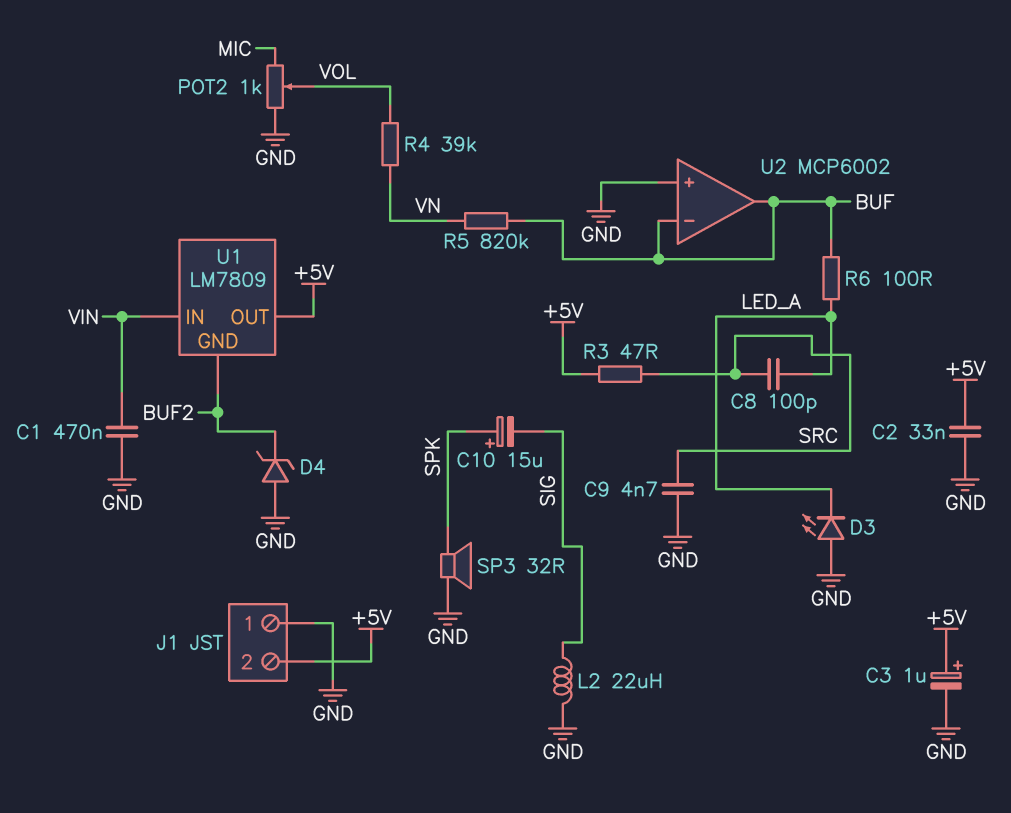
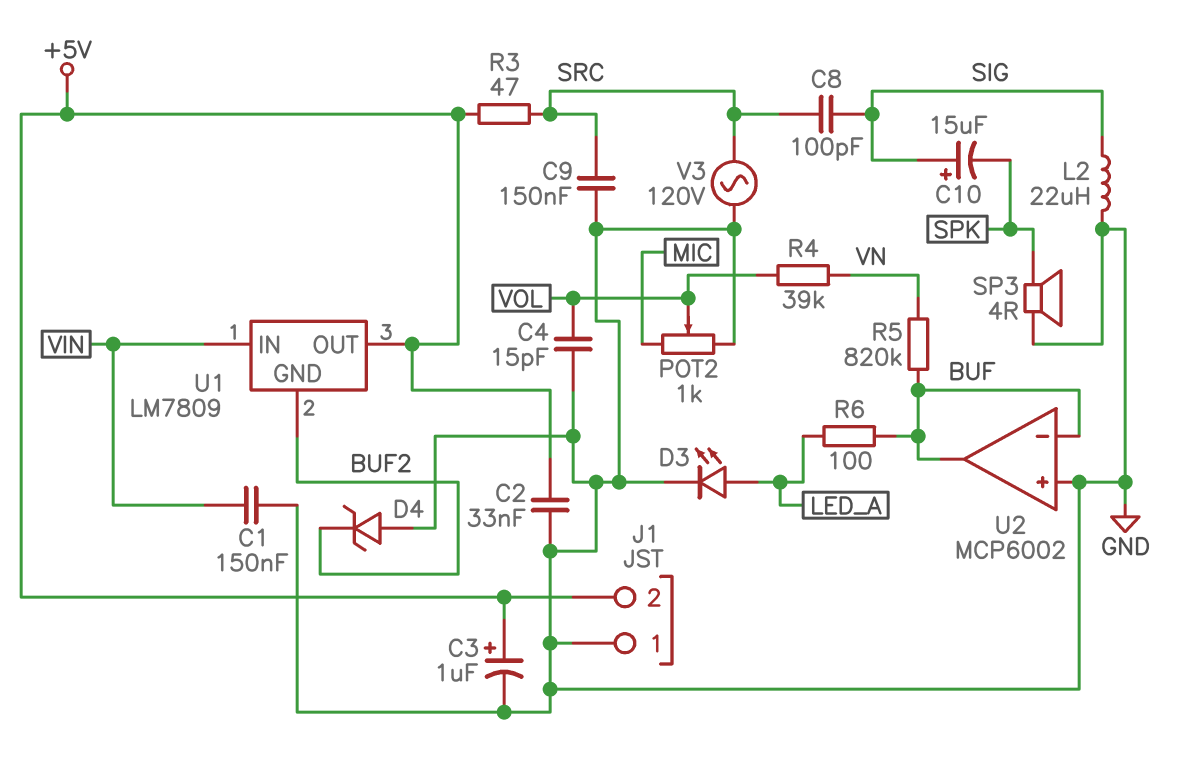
C1: 470nF (GND, VIN) -> 150nF (GND, VIN)
C4: none -> 15pF (GND, VOL)
C8: 100pF (LED_A, SRC) -> 100pF (SIG, SRC)
C9: 4.7nF (GND, SRC) -> 150nF (GND, SRC)
C10: 15uF (plus SPK, minus SIG) -> 15uF (plus SIG, minus SPK)
D3: LED (A GND, K LED_A) -> LED (A LED_A, K GND)
SP3: speaker 32R (GND, SPK) -> speaker 4R (GND, SPK)
V3: none -> AC 120V (GND, SRC)

